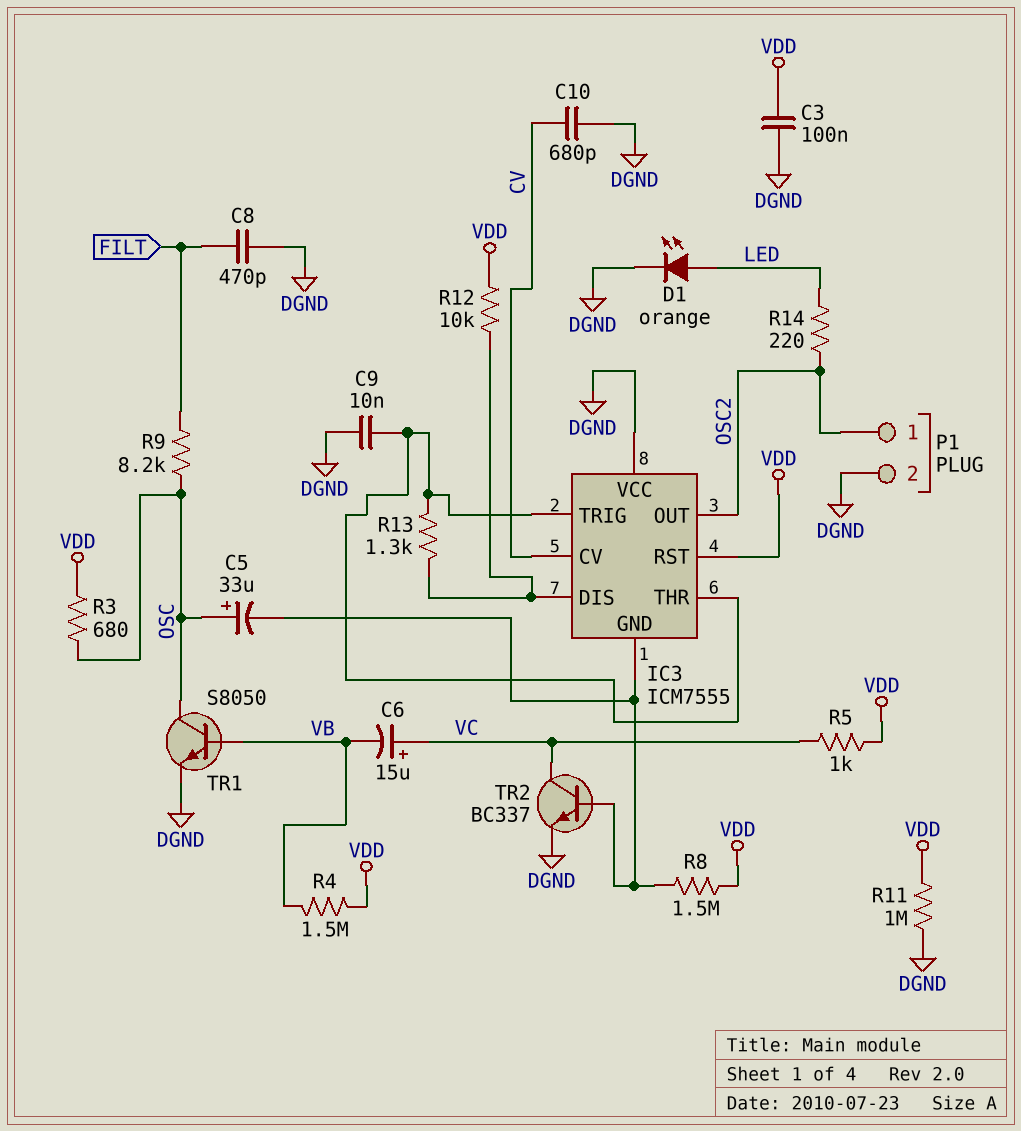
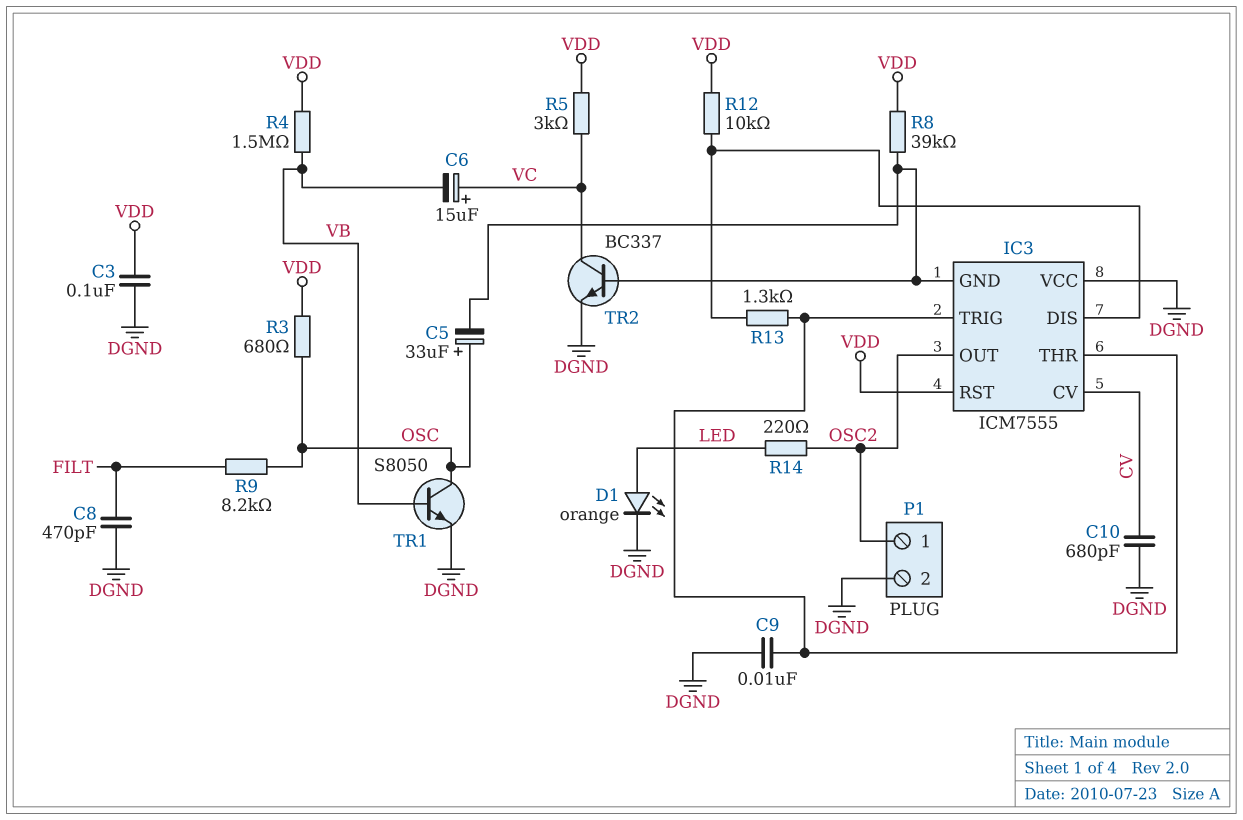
R5: 1k (VC, VDD) -> 3k (VC, VDD)
R8: 1.5M (IC3/GND, VDD) -> 39k (IC3/GND, VDD)
R11: 1M (DGND, VDD) -> none

